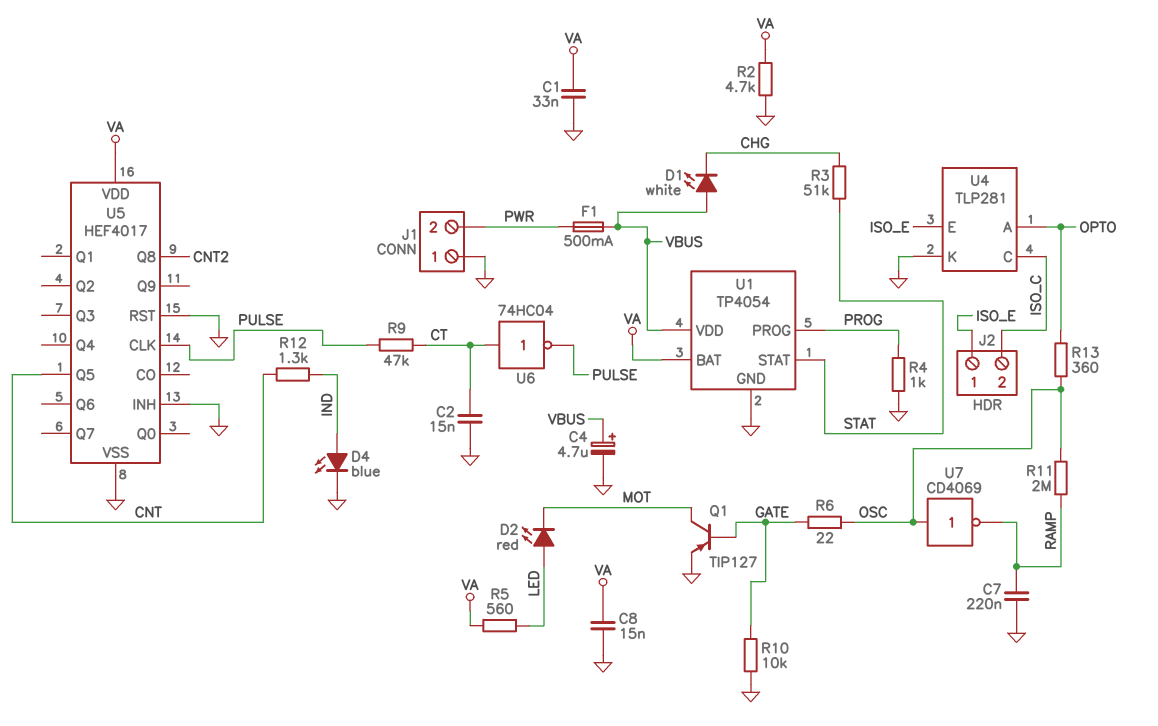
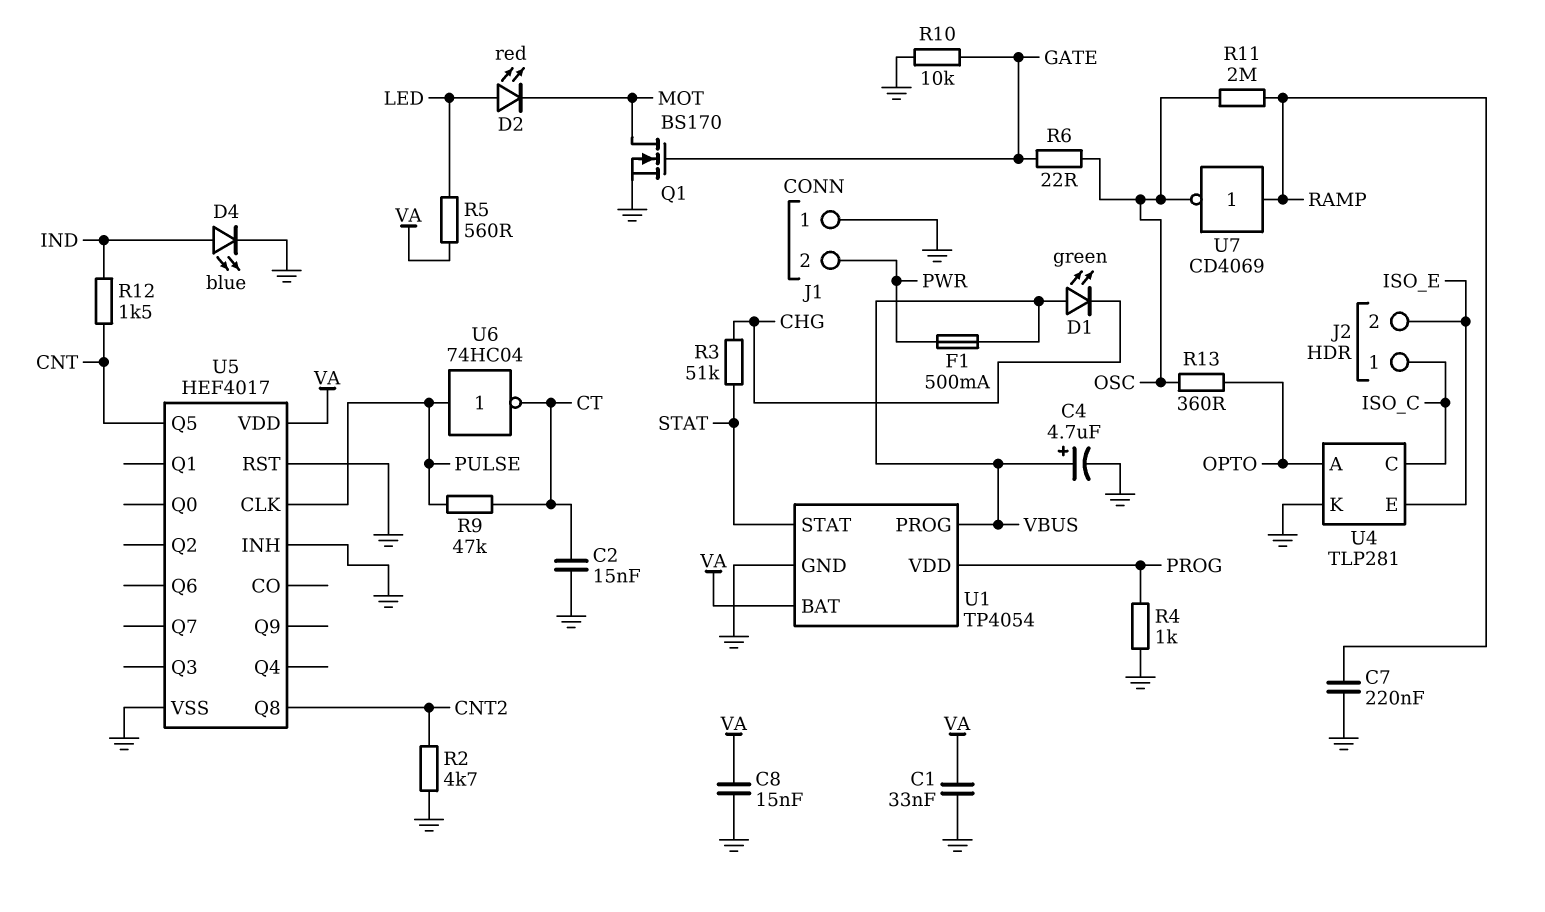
D1: LED white (A VBUS, K CHG) -> LED green (A VBUS, K CHG)
J2 pin 1: ISO_E -> ISO_C
J2 pin 2: ISO_C -> ISO_E
Q1: PNP TIP127 (B GATE, C MOT, E GND) -> NMOS BS170 (G GATE, D MOT, S GND)
R2: 4.7k (GND, VA) -> 4.7k (CNT2, GND)
R12: 1.3k (CNT, IND) -> 1.5k (CNT, IND)
U1 pin PROG: PROG -> VBUS
U1 pin VDD: VBUS -> PROG
U6: NOT 74HC04 (in CT, out PULSE) -> NOT 74HC04 (in PULSE, out CT)
U7: NOT CD4069 (in OSC, out RAMP) -> NOT CD4069 (in RAMP, out OSC)

